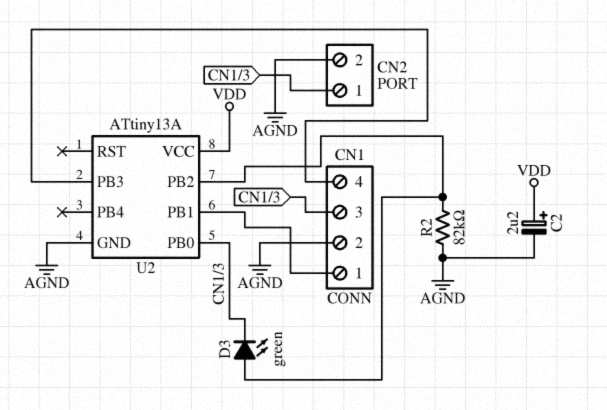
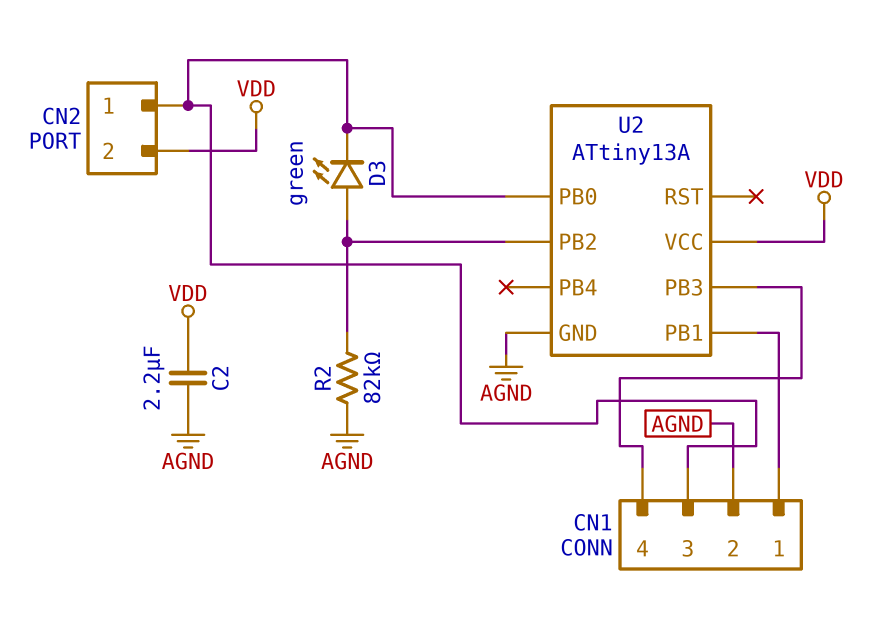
C2: 2.2uF (plus VDD, minus AGND) -> 2.2uF (AGND, VDD)
CN2 pin 2: AGND -> VDD

